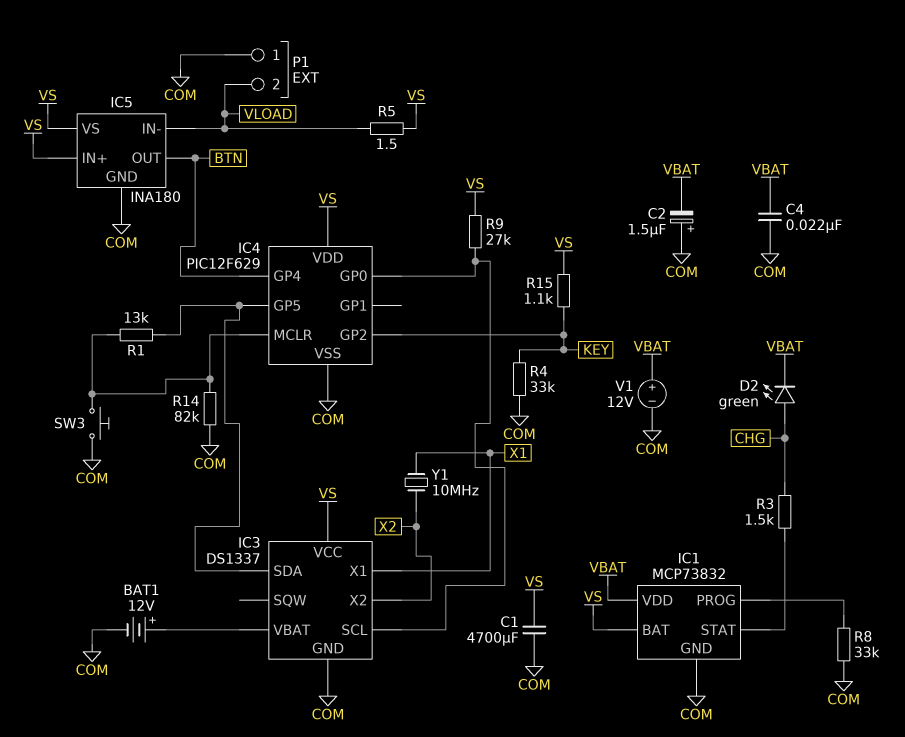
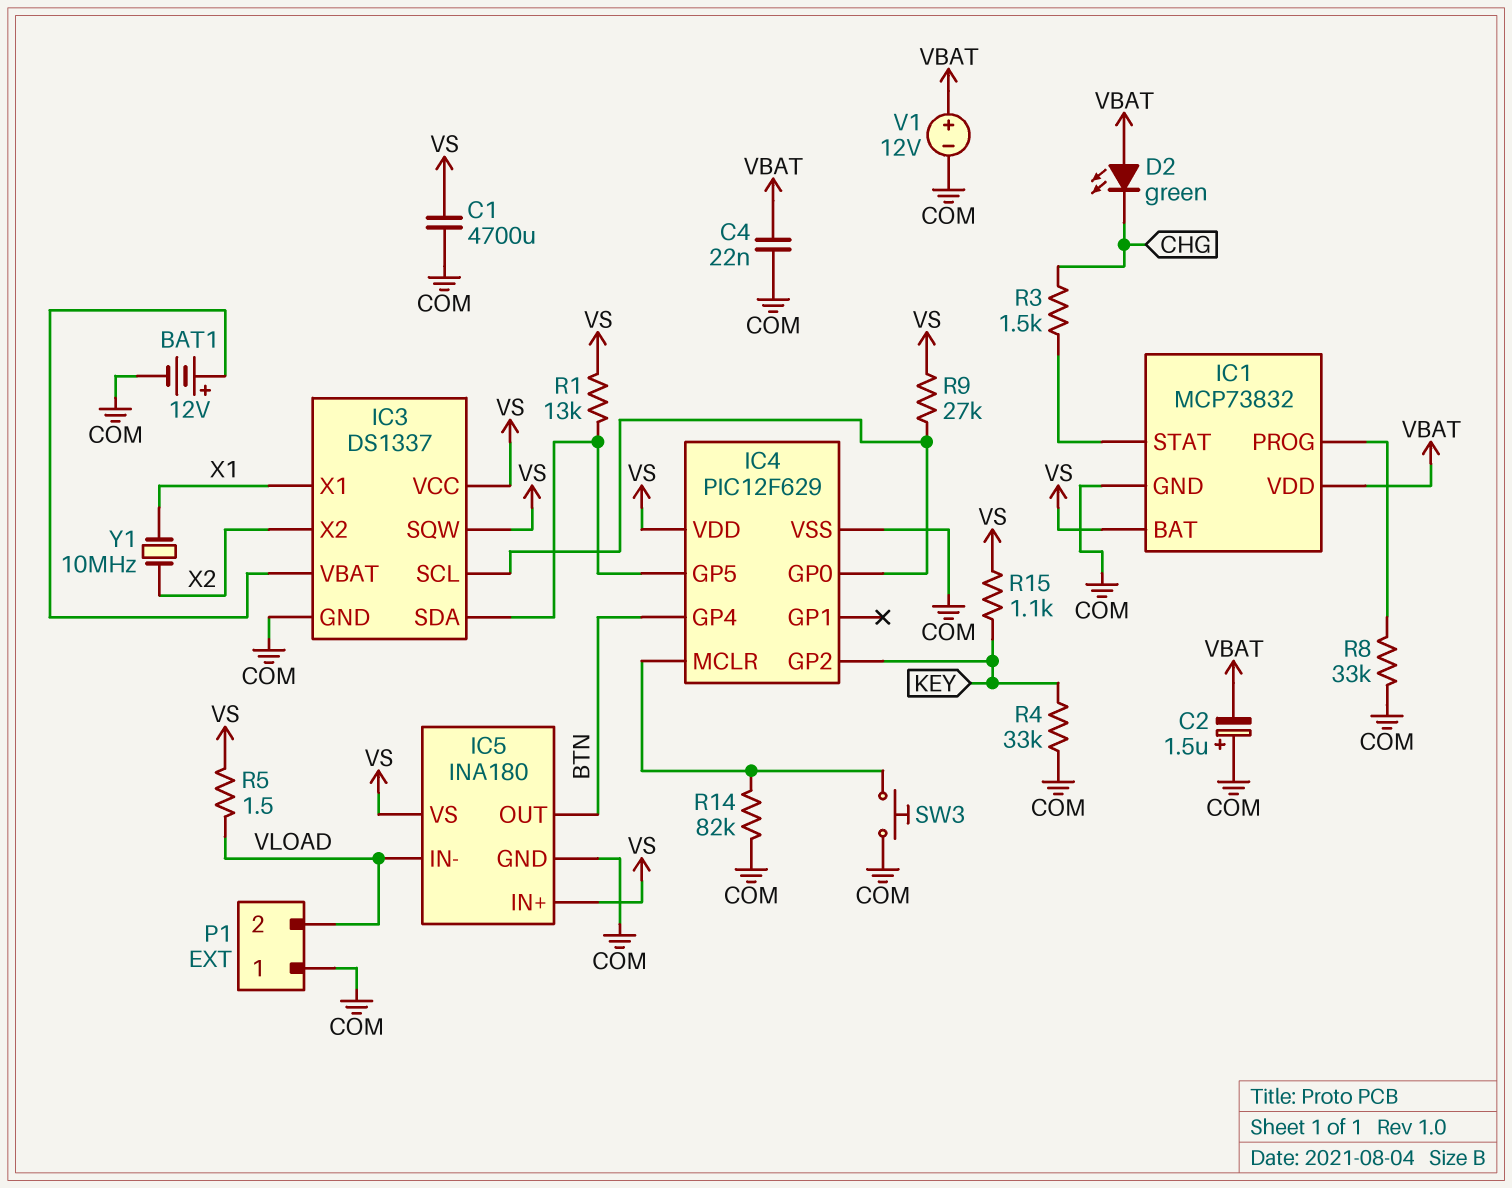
D2: LED green (A CHG, K VBAT) -> LED green (A VBAT, K CHG)
IC3 pin SQW: none -> VS
R1: 13k (IC3/SDA, IC4/MCLR) -> 13k (IC3/SDA, VS)

